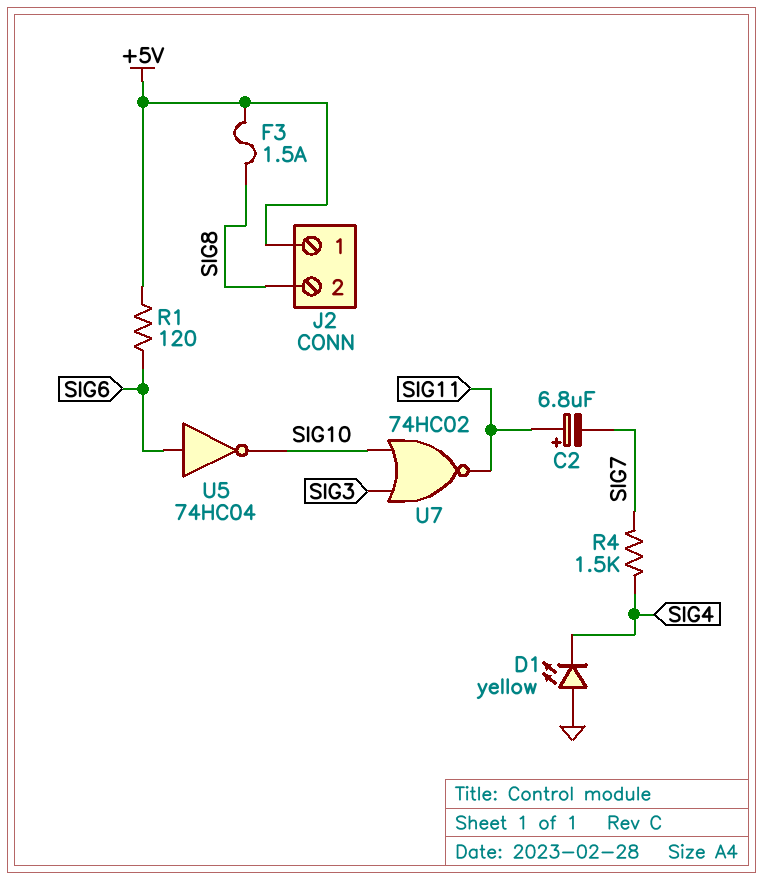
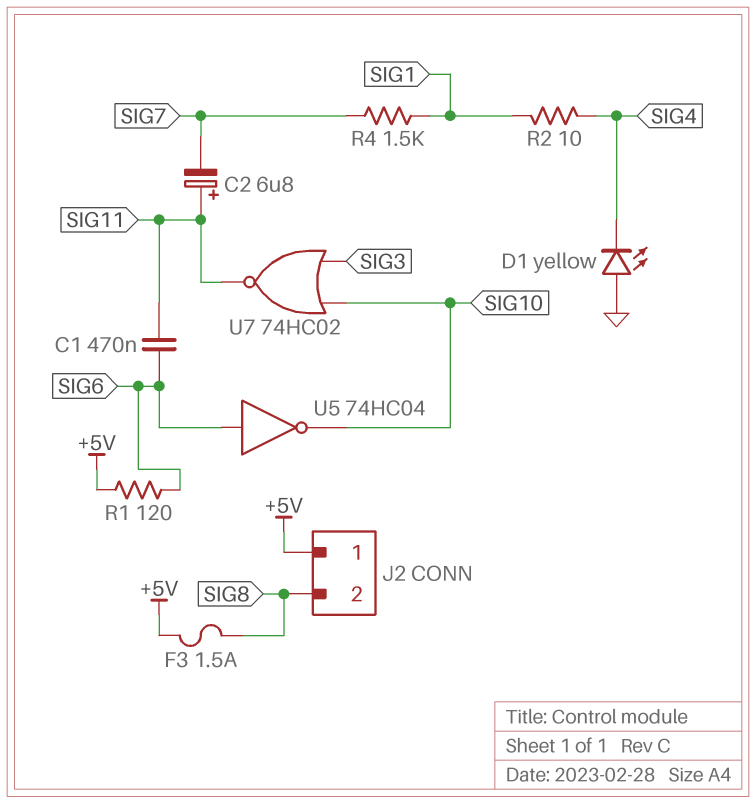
C1: none -> 470nF (SIG6, SIG11)
R2: none -> 10 (SIG1, SIG4)
R4: 1.5k (SIG4, SIG7) -> 1.5k (SIG1, SIG7)

